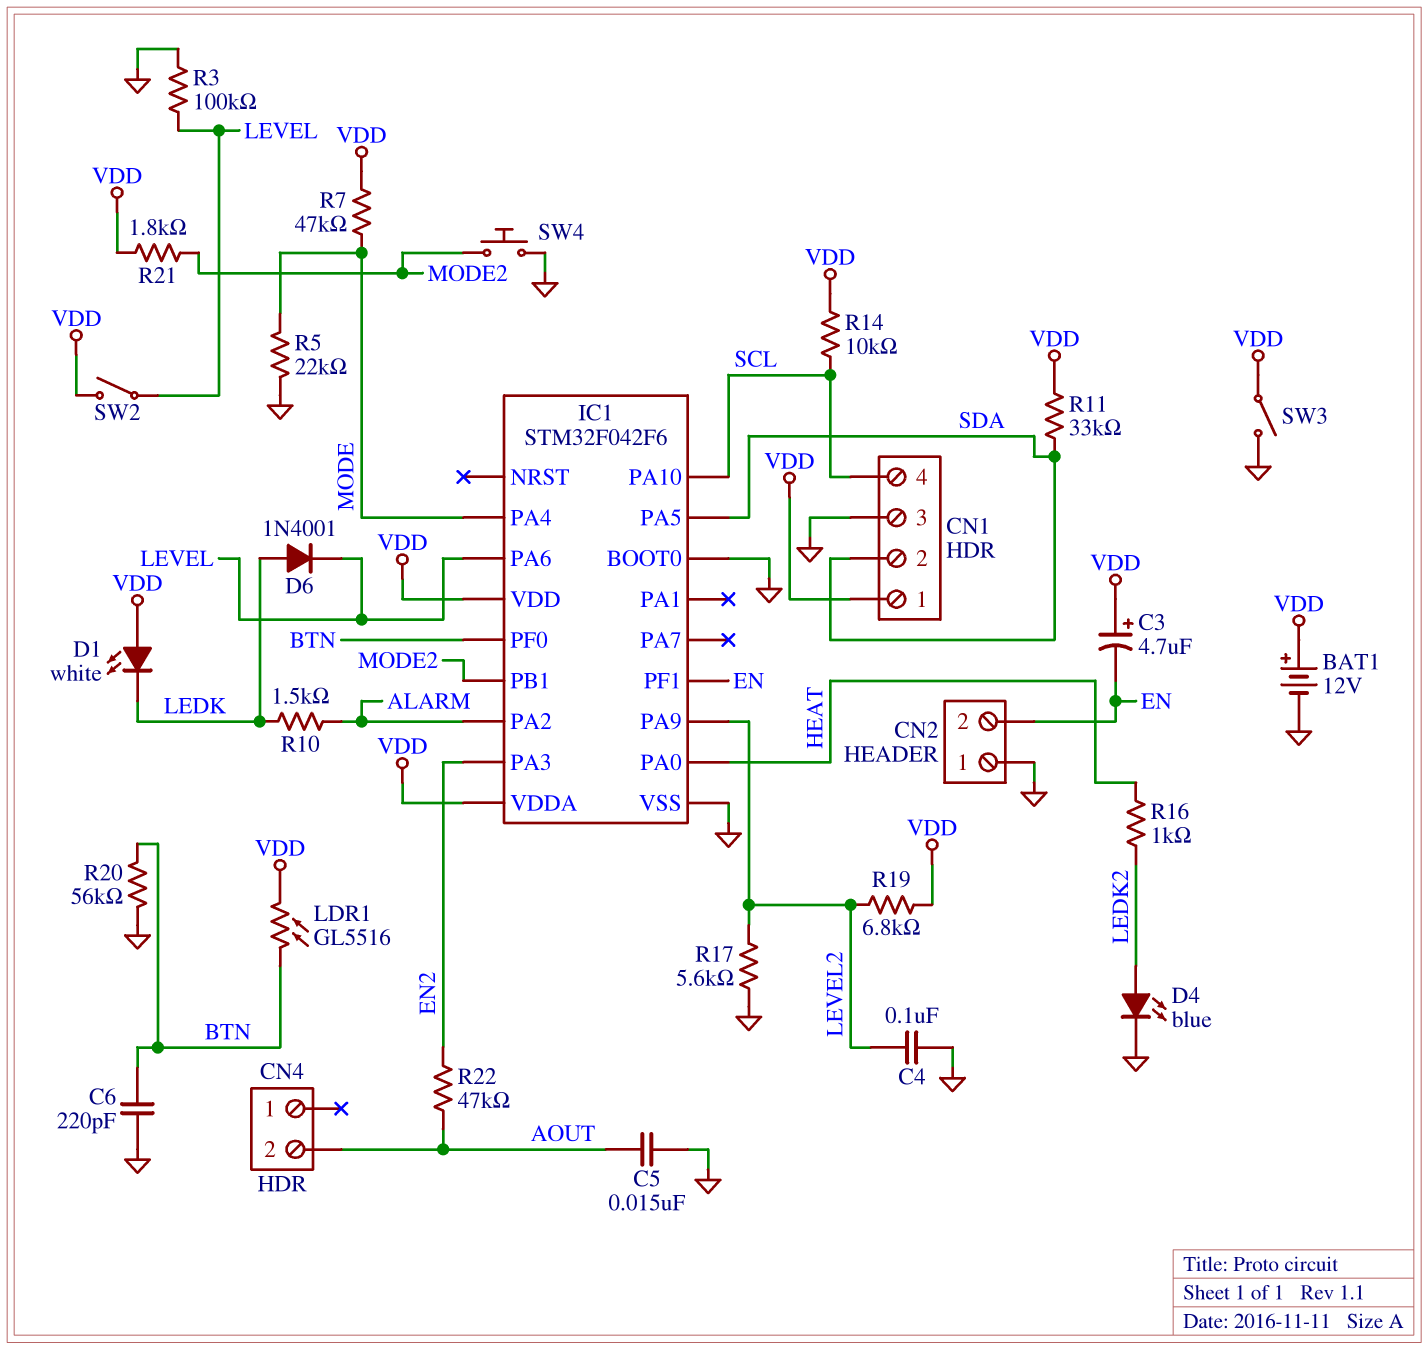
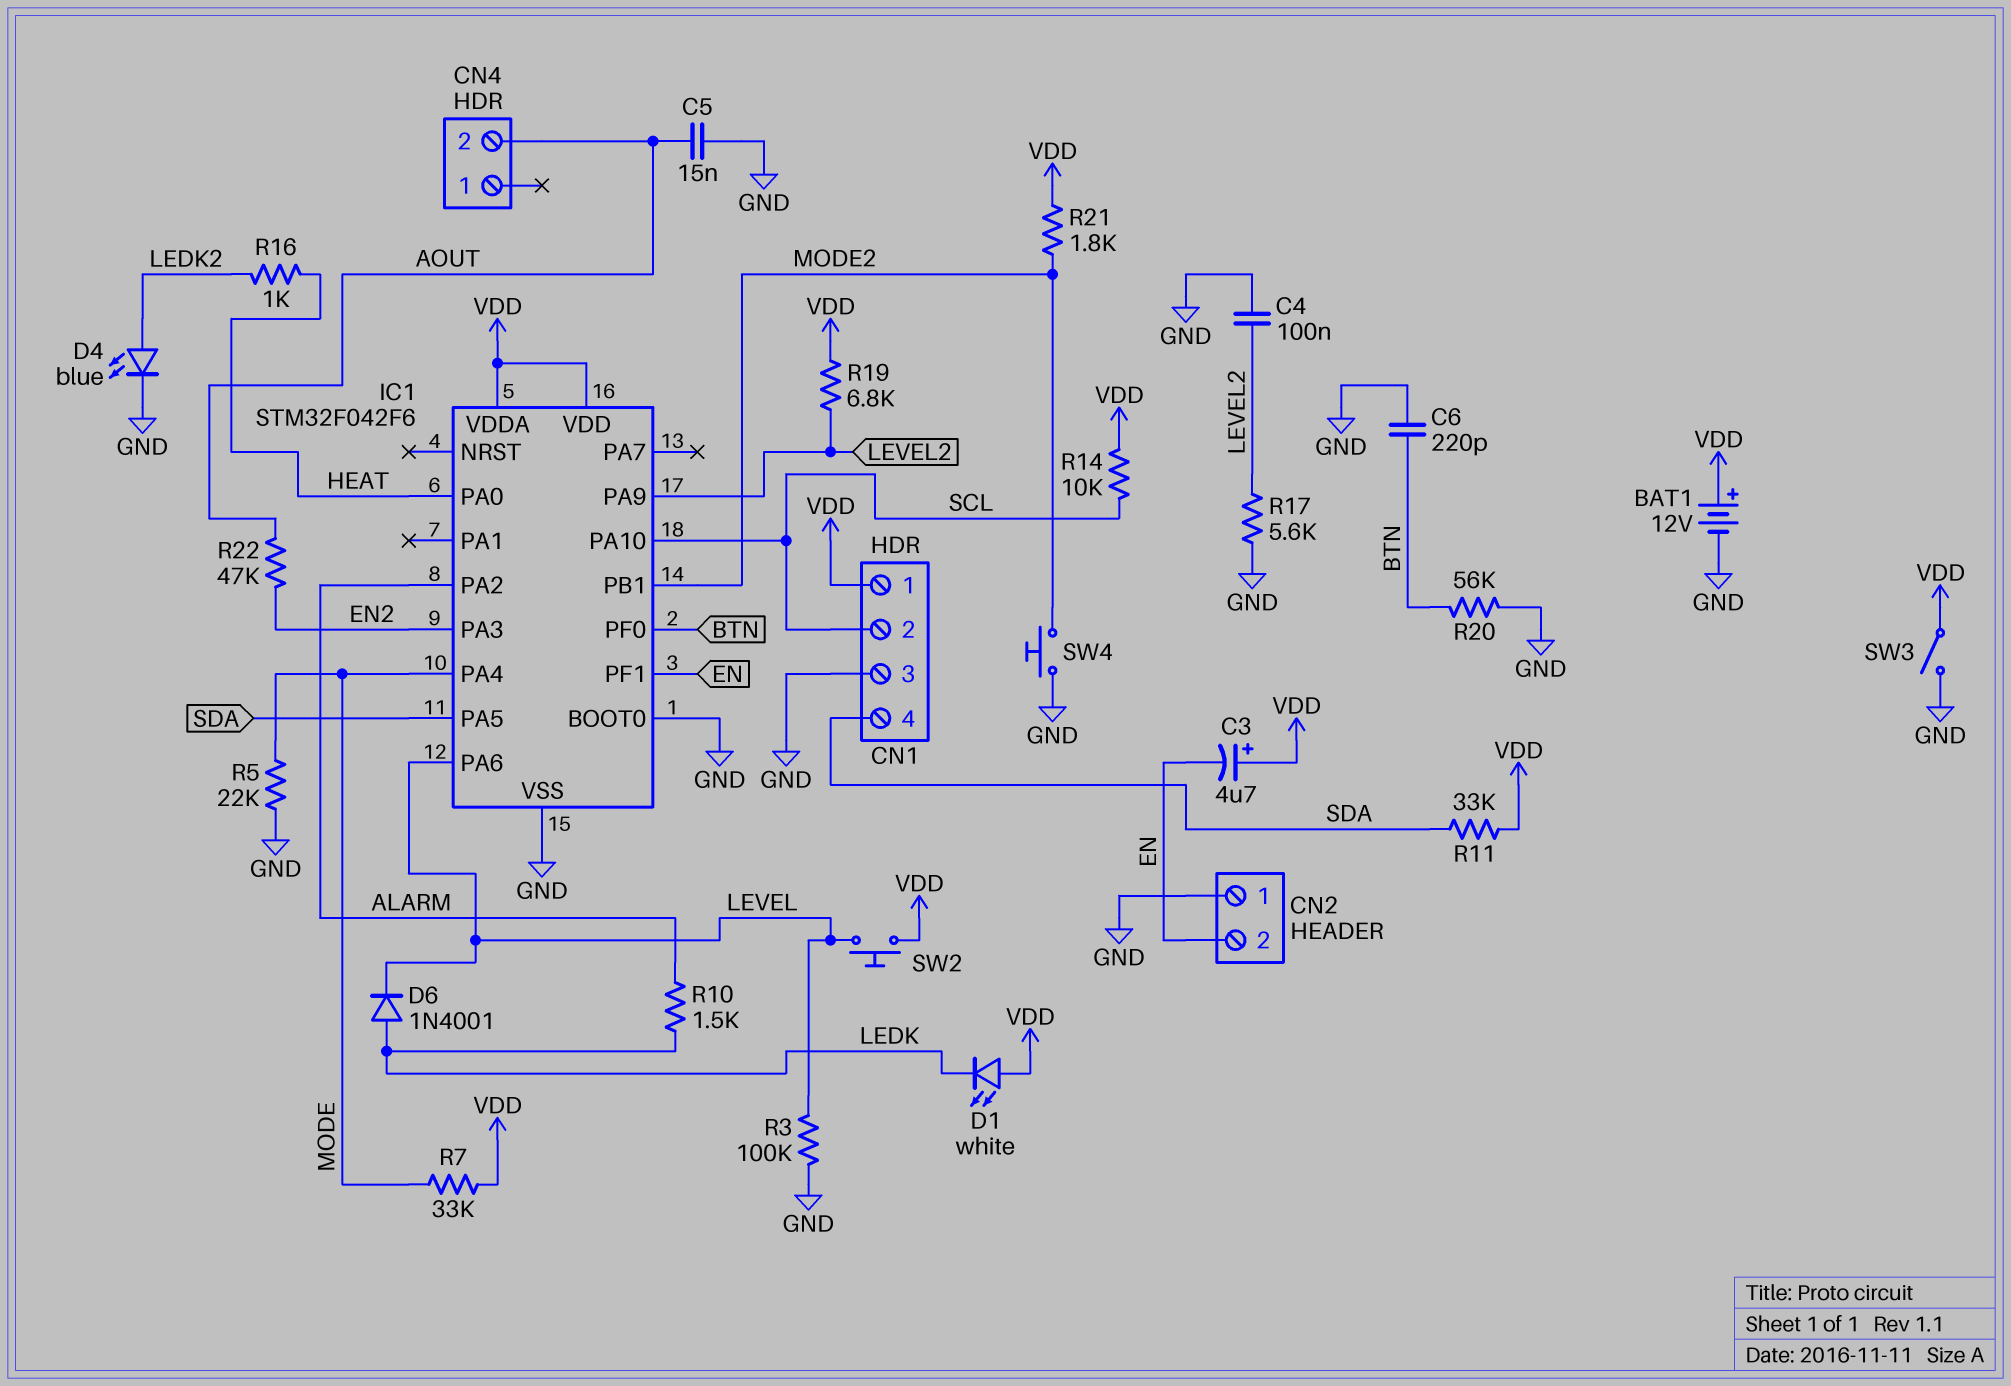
CN1 pin 2: SDA -> SCL
CN1 pin 4: SCL -> SDA
LDR1: GL5516 (BTN, VDD) -> none
R7: 47k (MODE, VDD) -> 33k (MODE, VDD)
SW2: switch (LEVEL, VDD) -> button (LEVEL, VDD)

